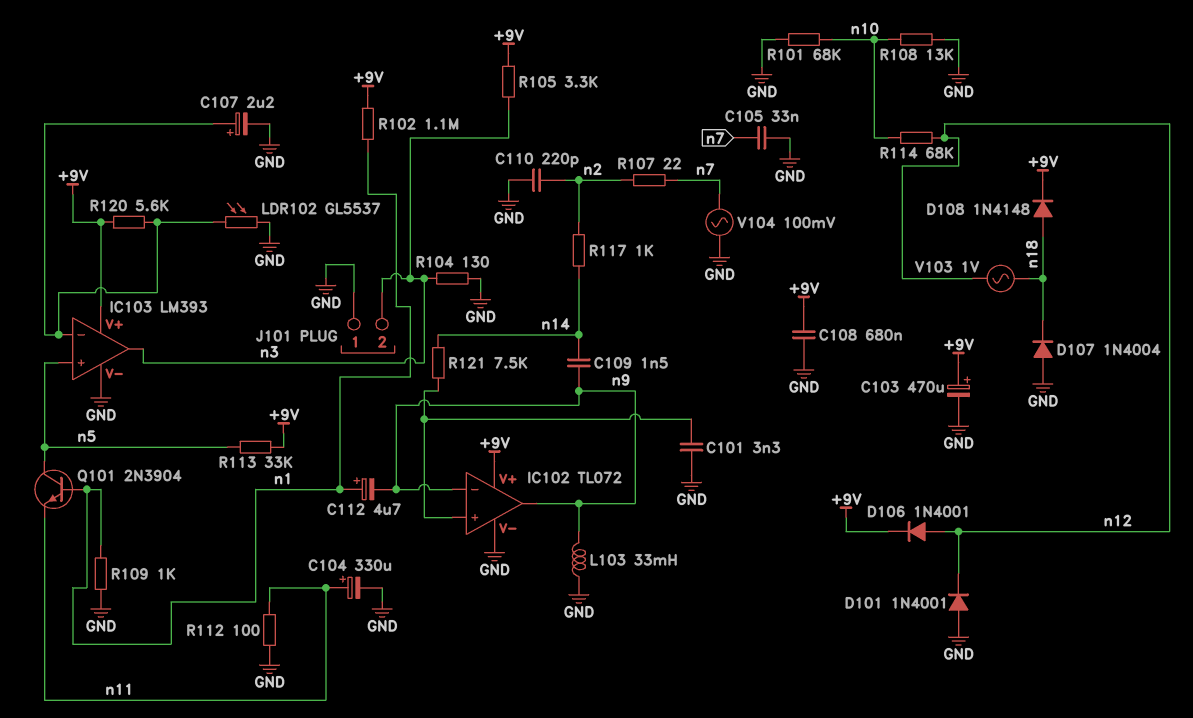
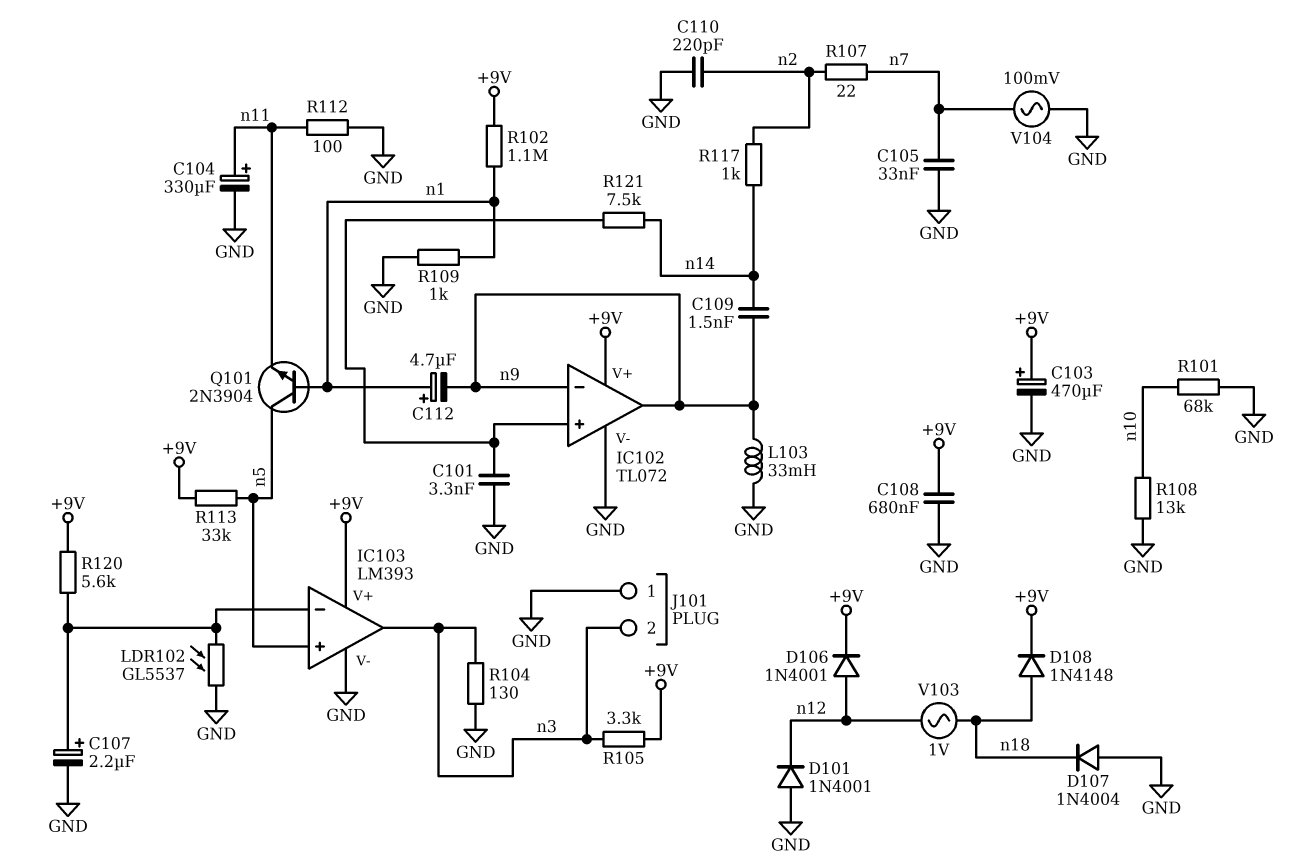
R114: 68k (n10, n12) -> none

